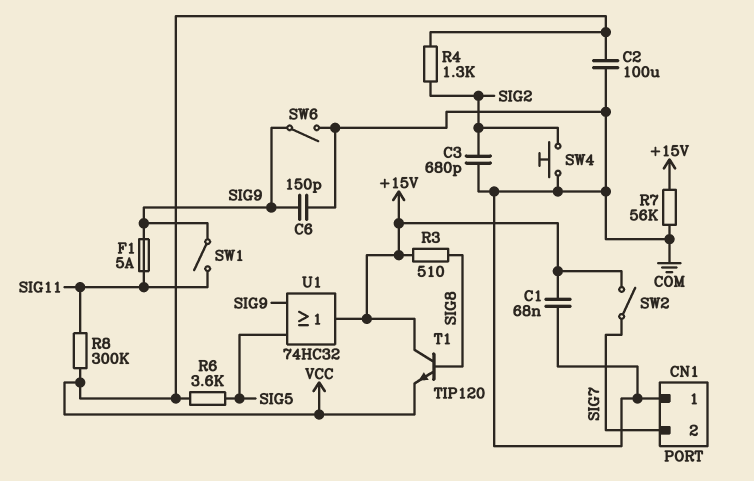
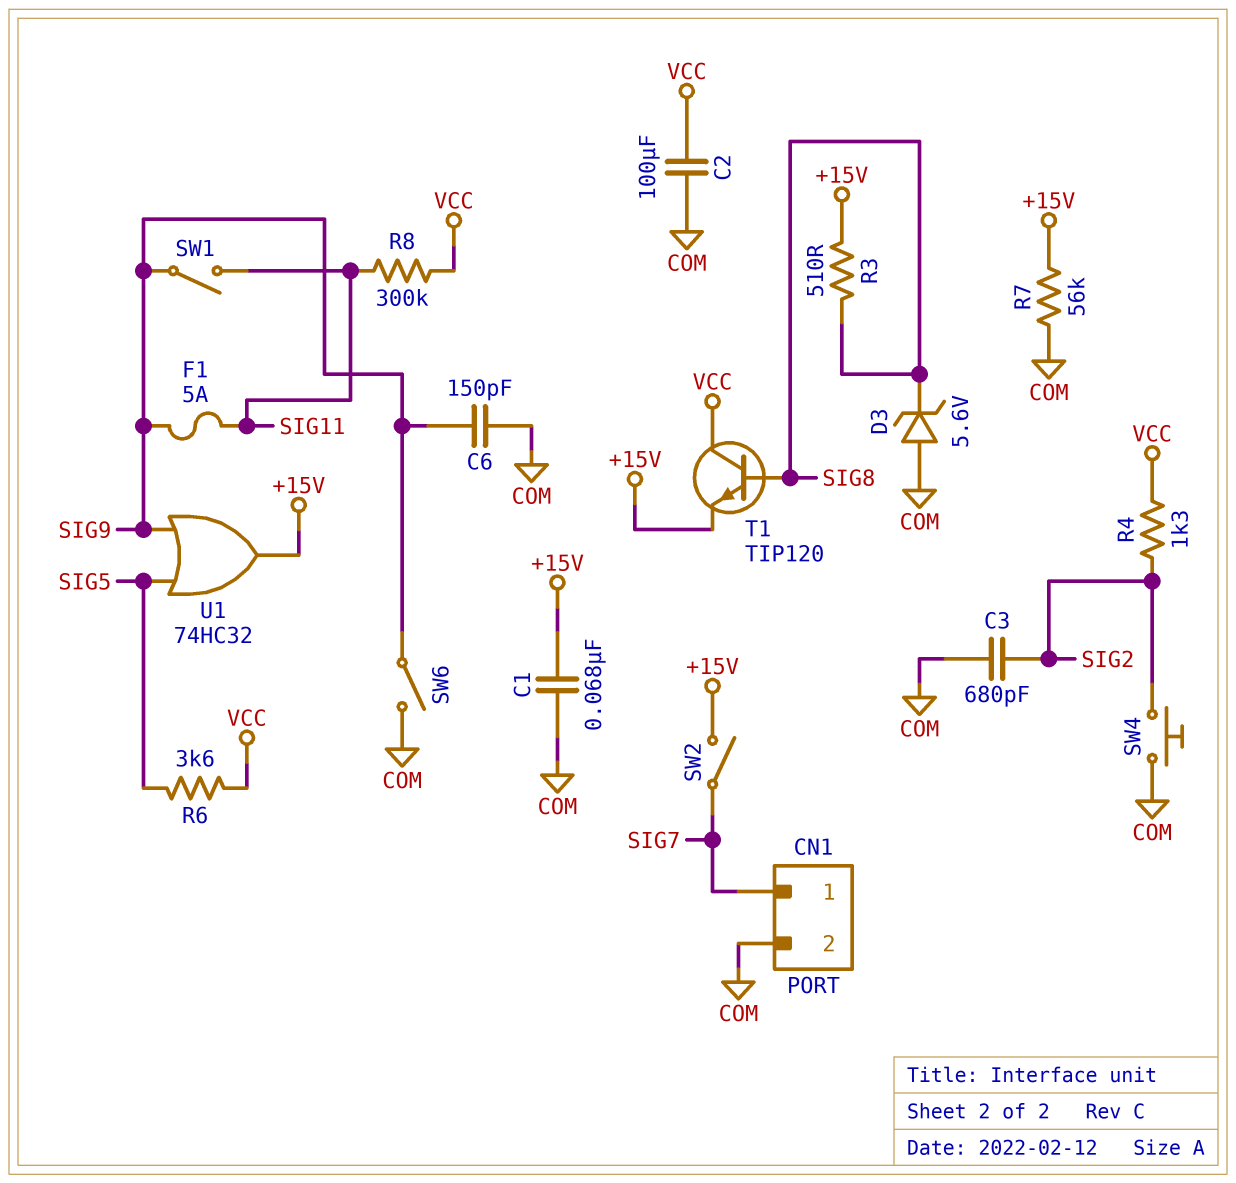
CN1 pin 1: COM -> SIG7
CN1 pin 2: SIG7 -> COM
D3: none -> zener 5.6V (A COM, K SIG8)
T1: NPN TIP120 (B SIG8, C +15V, E VCC) -> NPN TIP120 (B SIG8, C VCC, E +15V)

